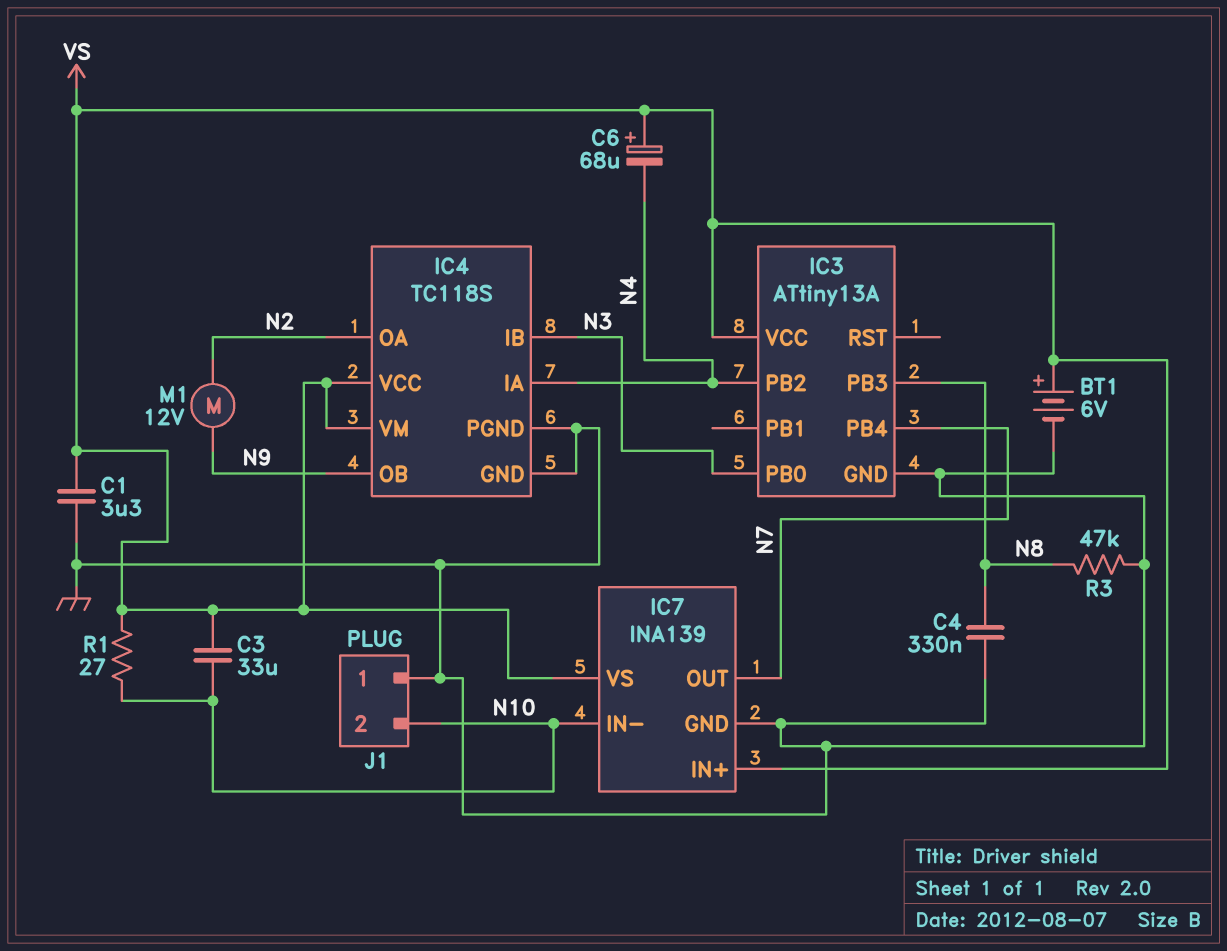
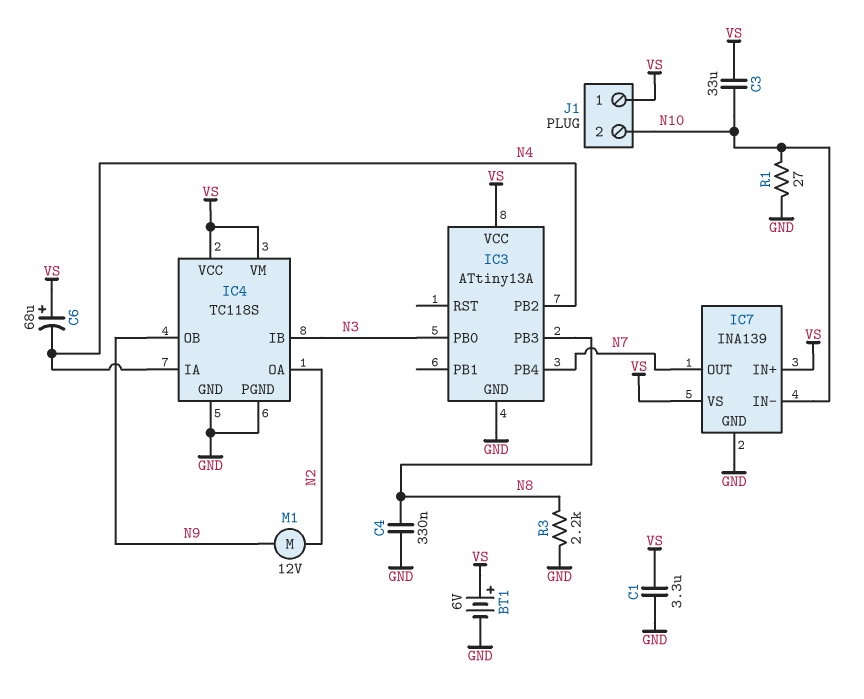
J1 pin 1: GND -> VS
R1: 27 (N10, VS) -> 27 (GND, N10)
R3: 47k (GND, N8) -> 2.2k (GND, N8)

